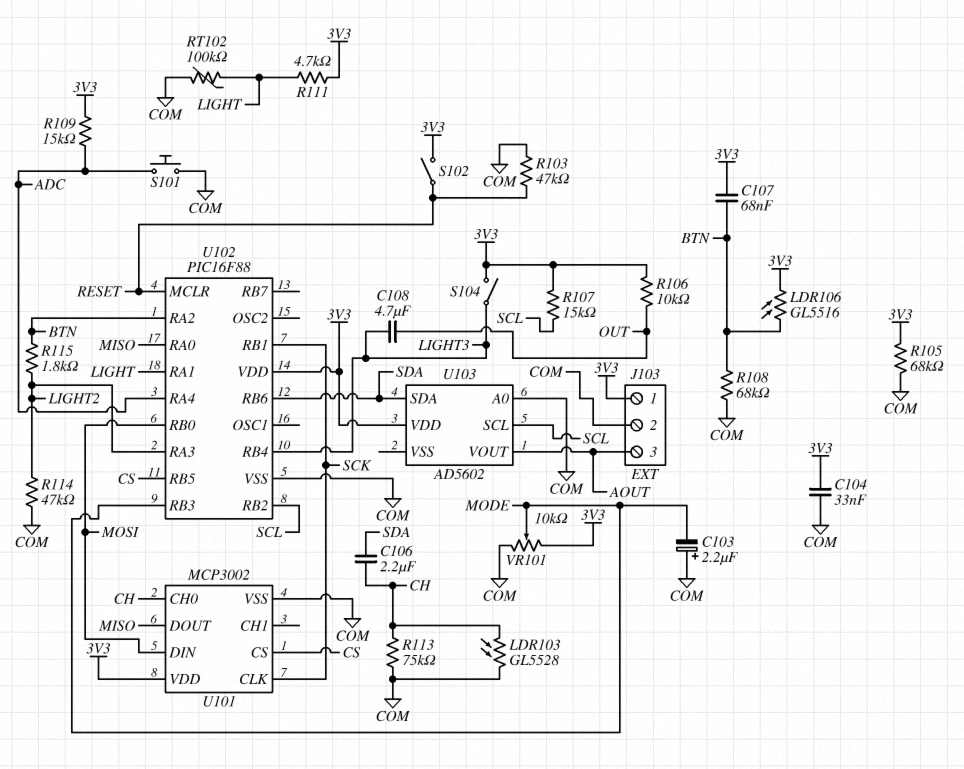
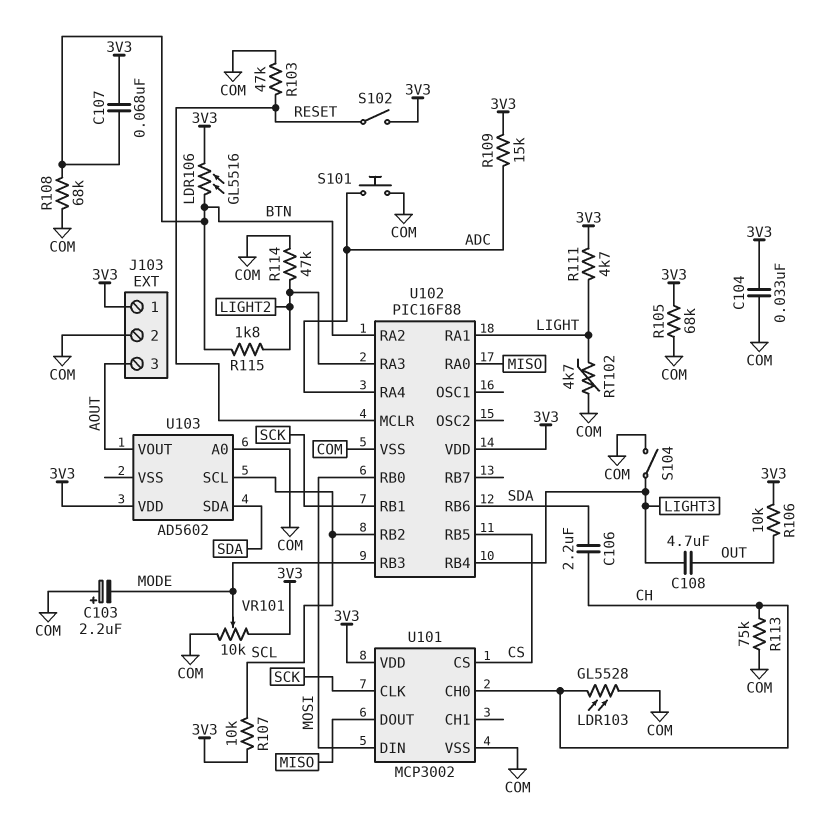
R107: 15k (3V3, SCL) -> 10k (3V3, SCL)
RT102: 100k (COM, LIGHT) -> 4.7k (COM, LIGHT)
S104: switch (3V3, LIGHT3) -> switch (COM, LIGHT3)

